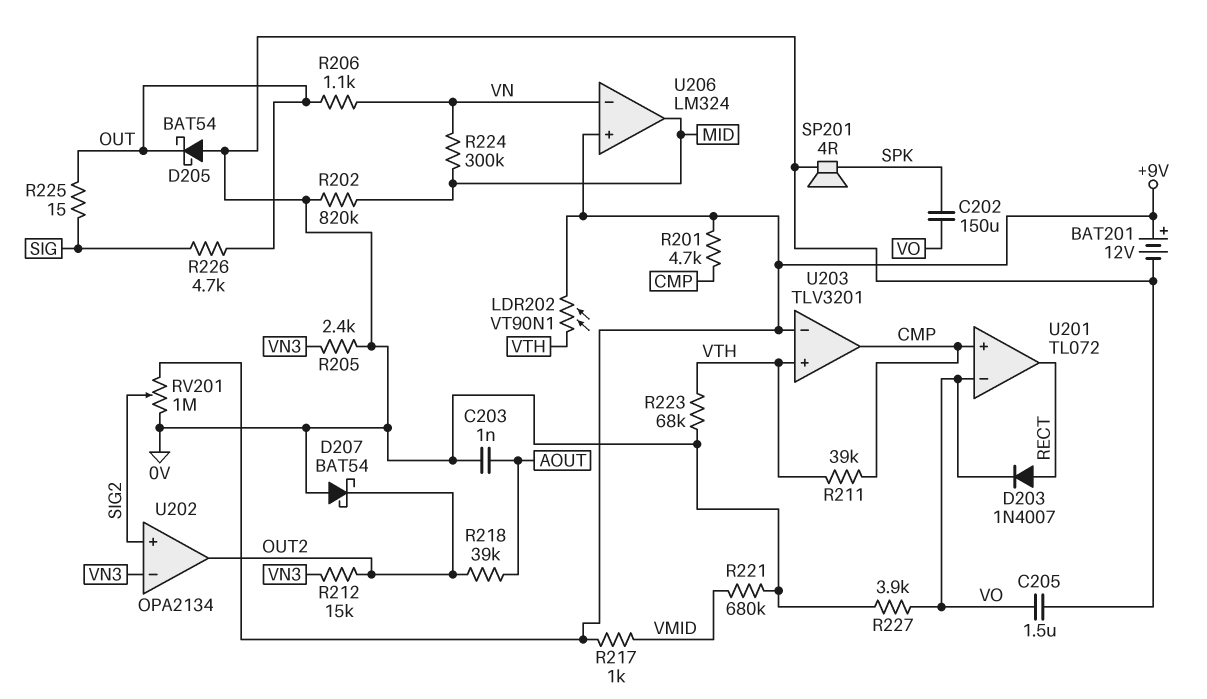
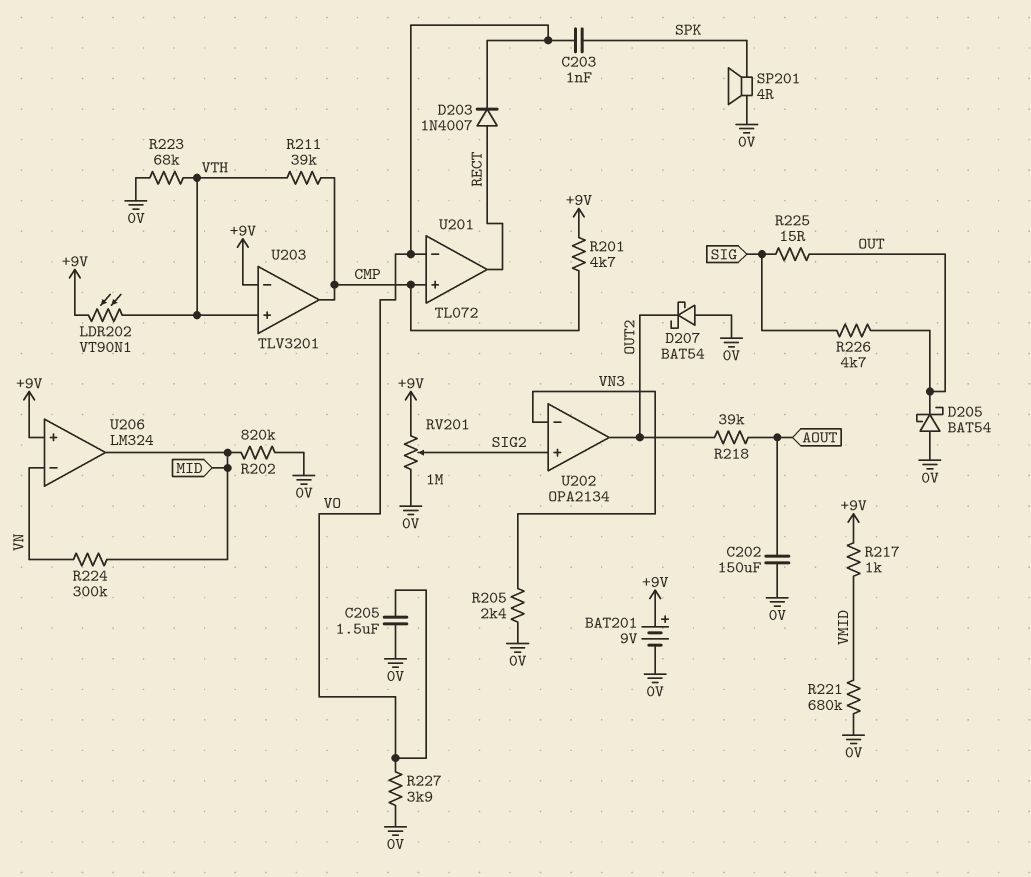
BAT201: 12V (plus +9V, minus 0V) -> 9V (plus +9V, minus 0V)
C202: 150uF (SPK, VO) -> 150uF (0V, AOUT)
C203: 1nF (0V, AOUT) -> 1nF (SPK, VO)
R206: 1.1k (OUT, VN) -> none
R212: 15k (OUT2, VN3) -> none

